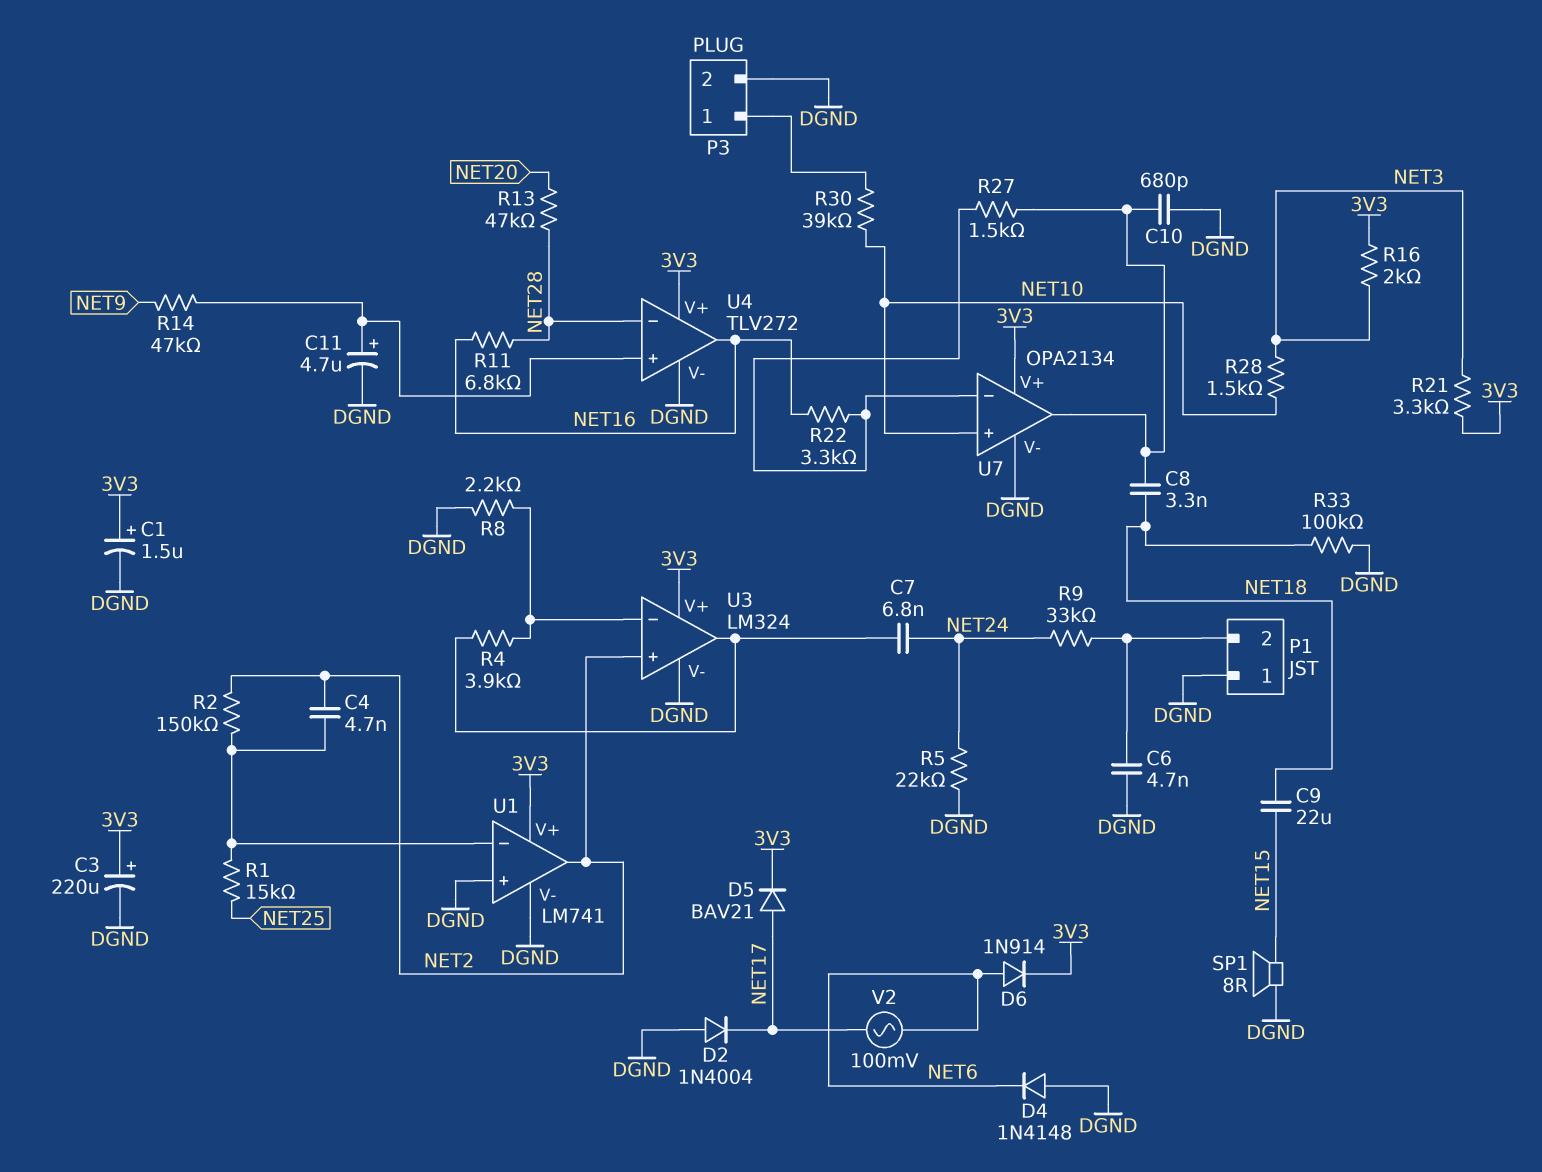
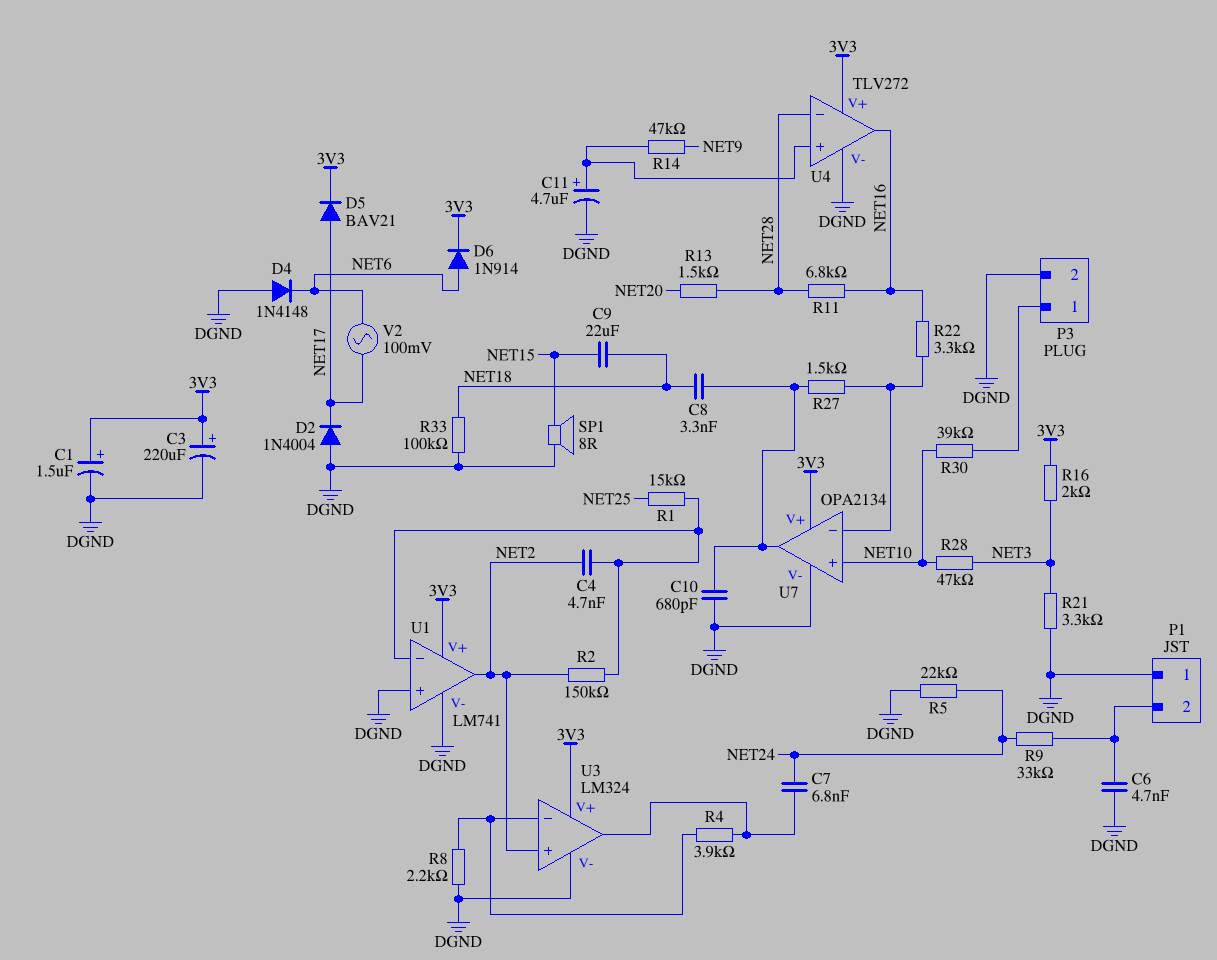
R13: 47k (NET20, NET28) -> 1.5k (NET20, NET28)
R21: 3.3k (3V3, NET3) -> 3.3k (DGND, NET3)
R28: 1.5k (NET3, NET10) -> 47k (NET3, NET10)

